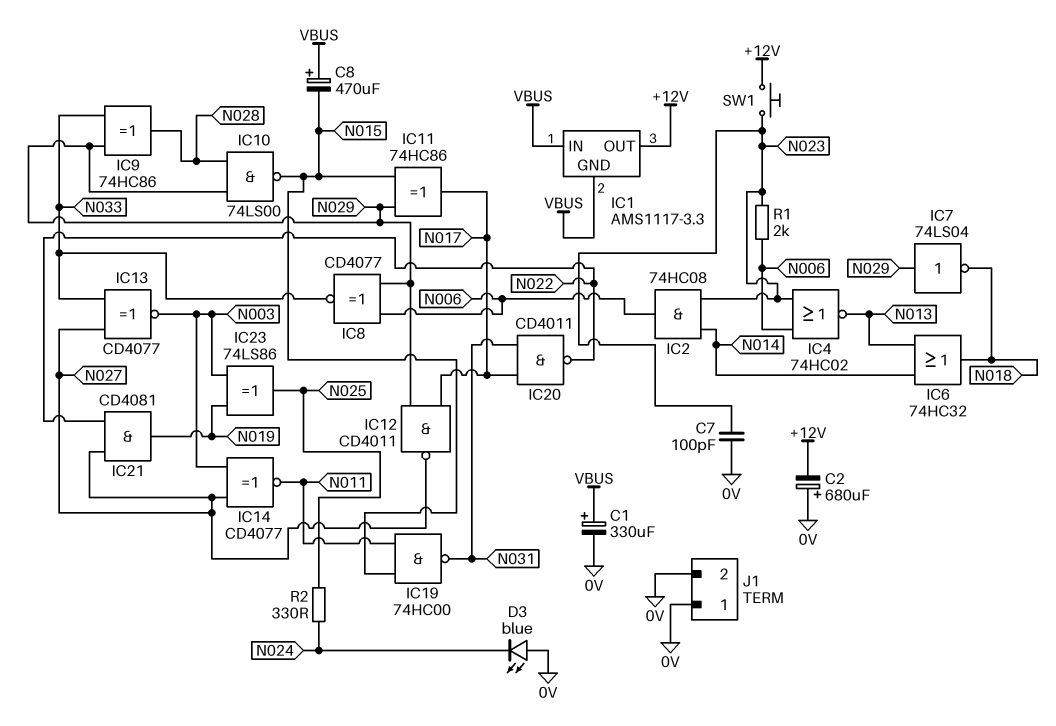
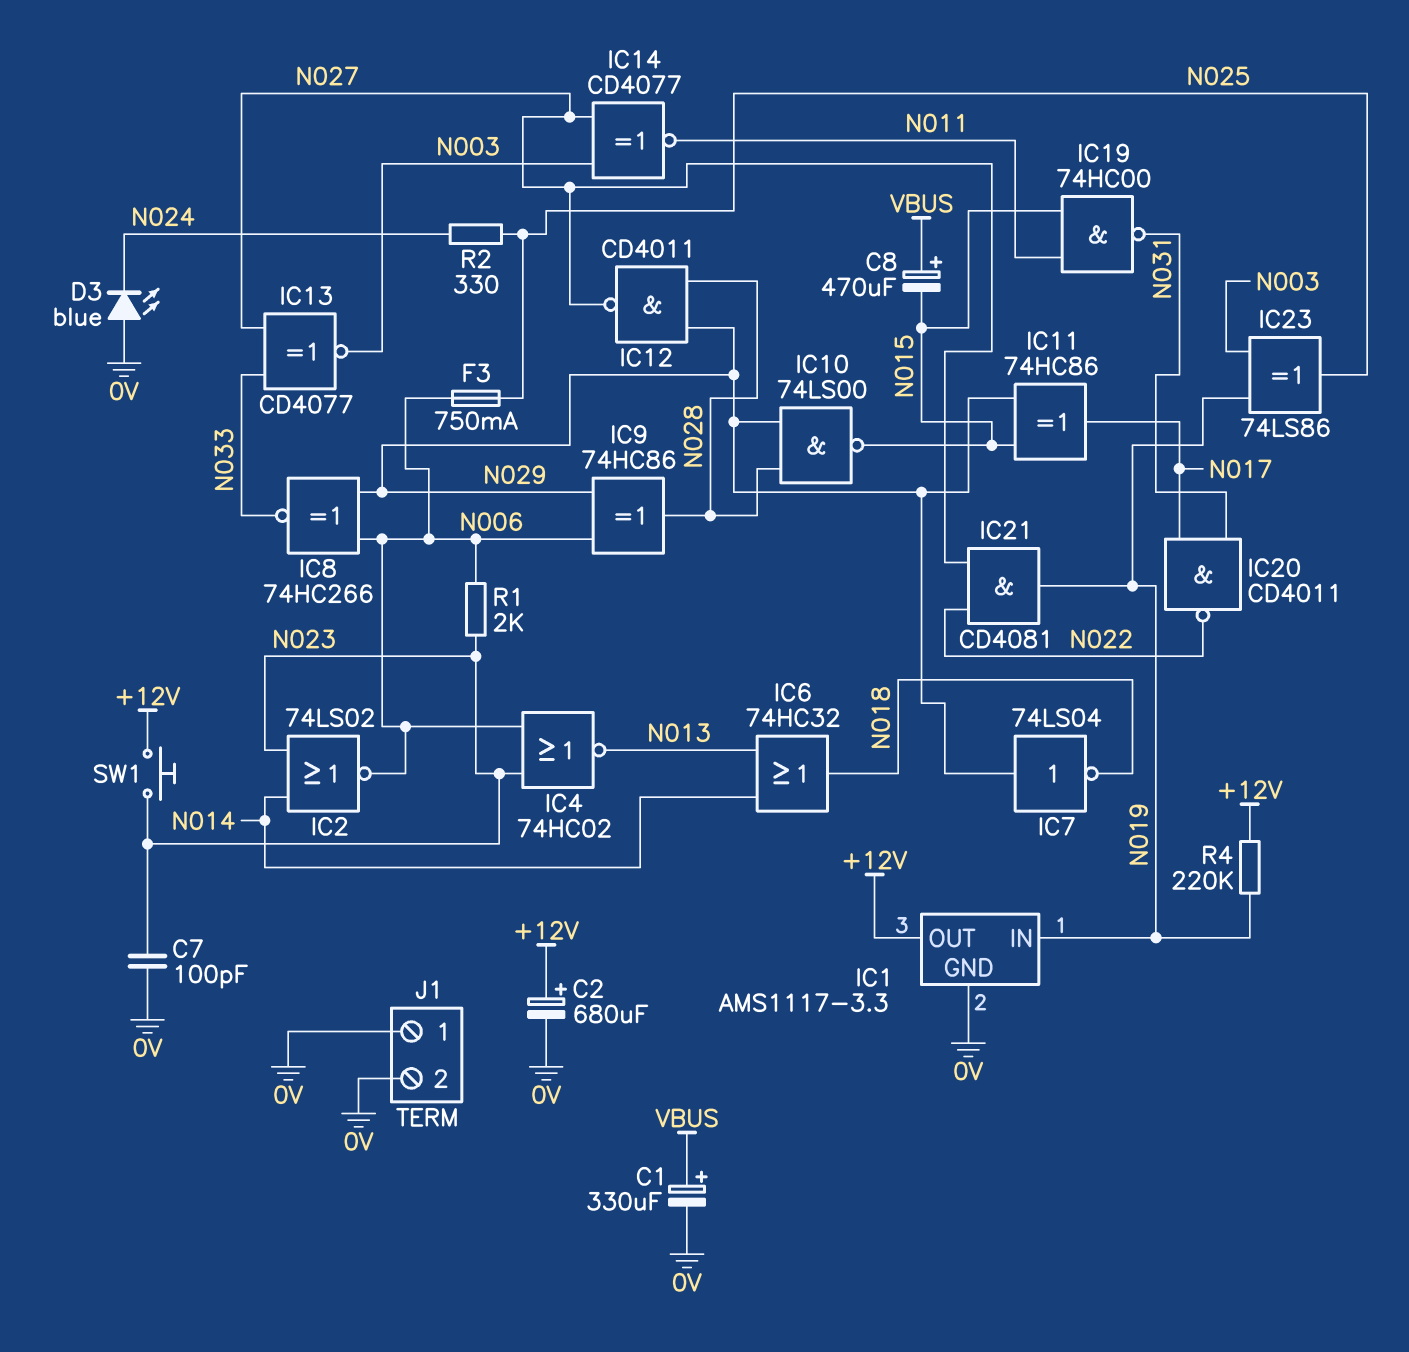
C2: 680uF (plus 0V, minus +12V) -> 680uF (plus +12V, minus 0V)
F3: none -> 750mA (N006, N025)
IC1 pin GND: VBUS -> 0V
IC1 pin IN: VBUS -> N019
IC2: AND 74HC08 (in N014, in N023, out N006) -> NOR 74LS02 (in N014, in N023, out N006)
IC8: XNOR CD4077 (in N006, in N029, out N033) -> XNOR 74HC266 (in N006, in N029, out N033)
IC9: XOR 74HC86 (in N029, in N033, out N028) -> XOR 74HC86 (in N006, in N029, out N028)
IC12: NAND CD4011 (in N017, in N029, out N027) -> NAND CD4011 (in N028, in N029, out N027)
R4: none -> 220k (+12V, N019)

